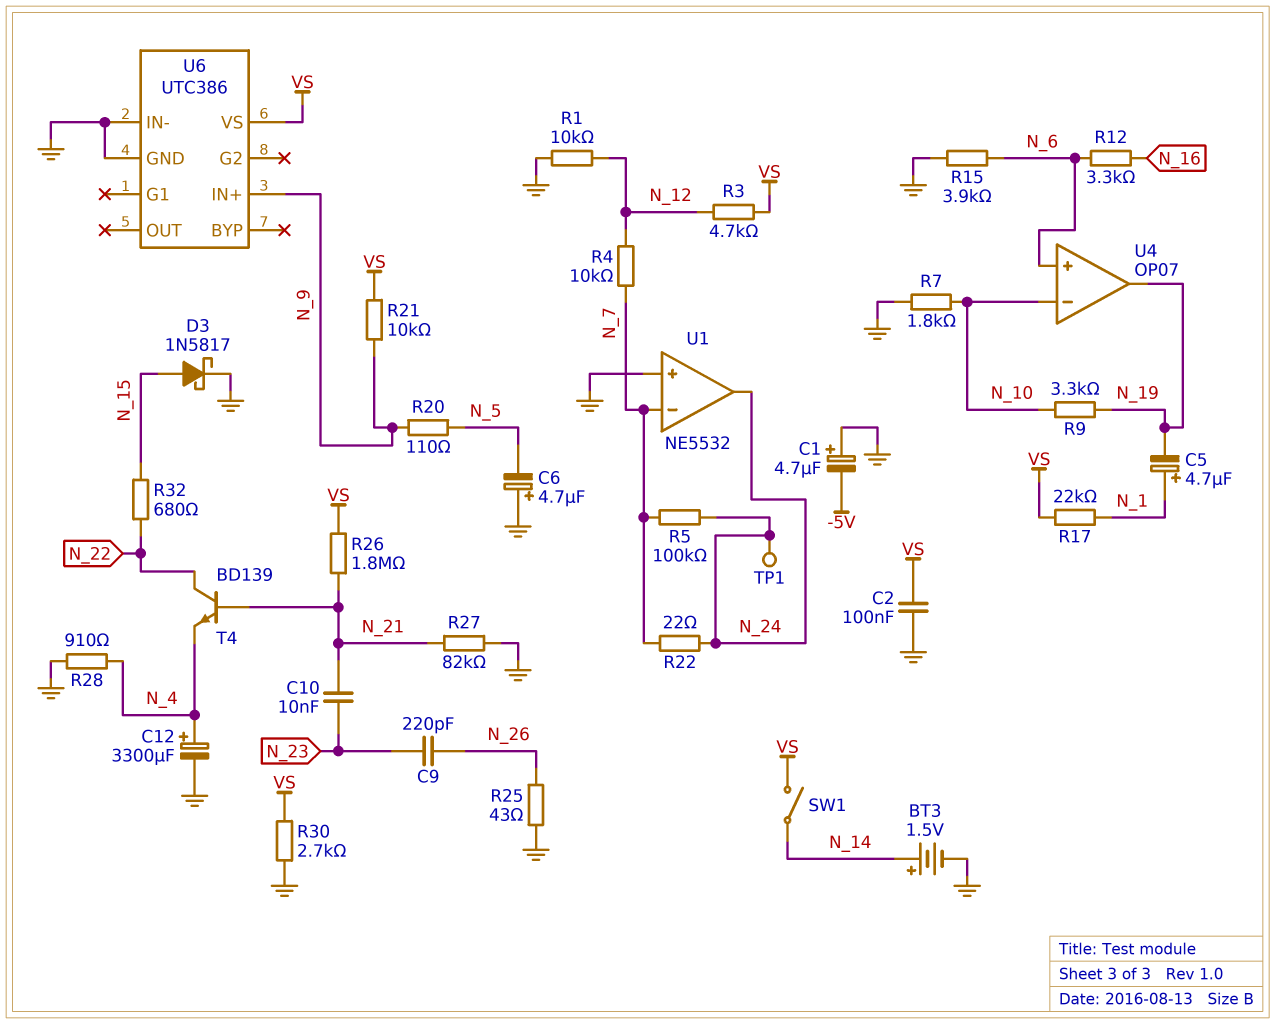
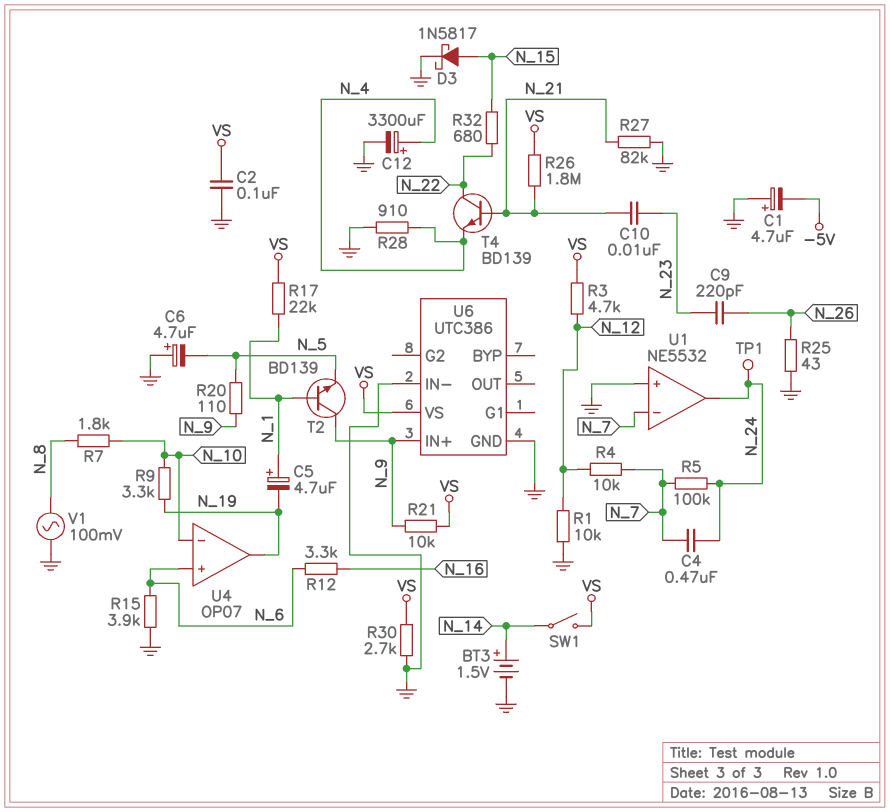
C4: none -> 470nF (N_7, N_24)
R7: 1.8k (GND, N_10) -> 1.8k (N_8, N_10)
R22: 22 (N_7, N_24) -> none
T2: none -> NPN BD139 (B N_1, C N_9, E N_5)
V1: none -> AC 100mV (GND, N_8)

